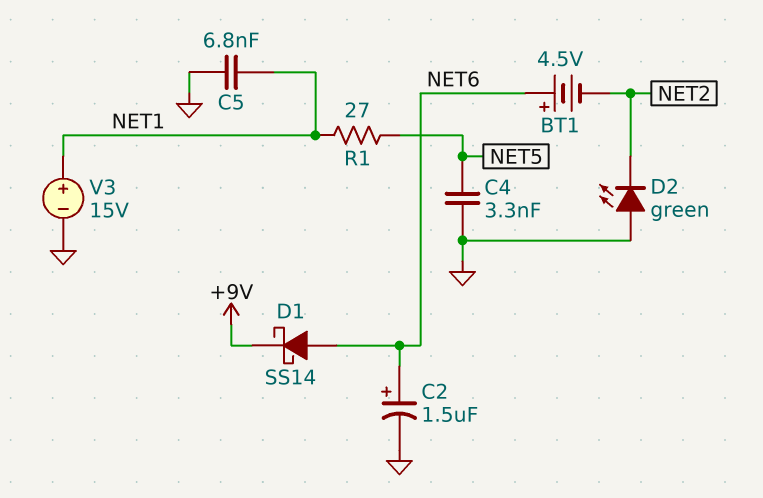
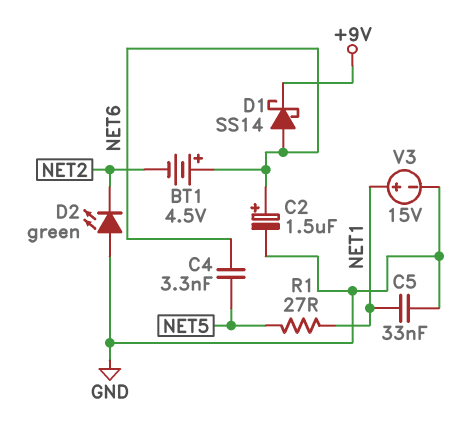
C4: 3.3nF (GND, NET5) -> 3.3nF (NET5, NET6)
C5: 6.8nF (GND, NET1) -> 33nF (GND, NET1)

